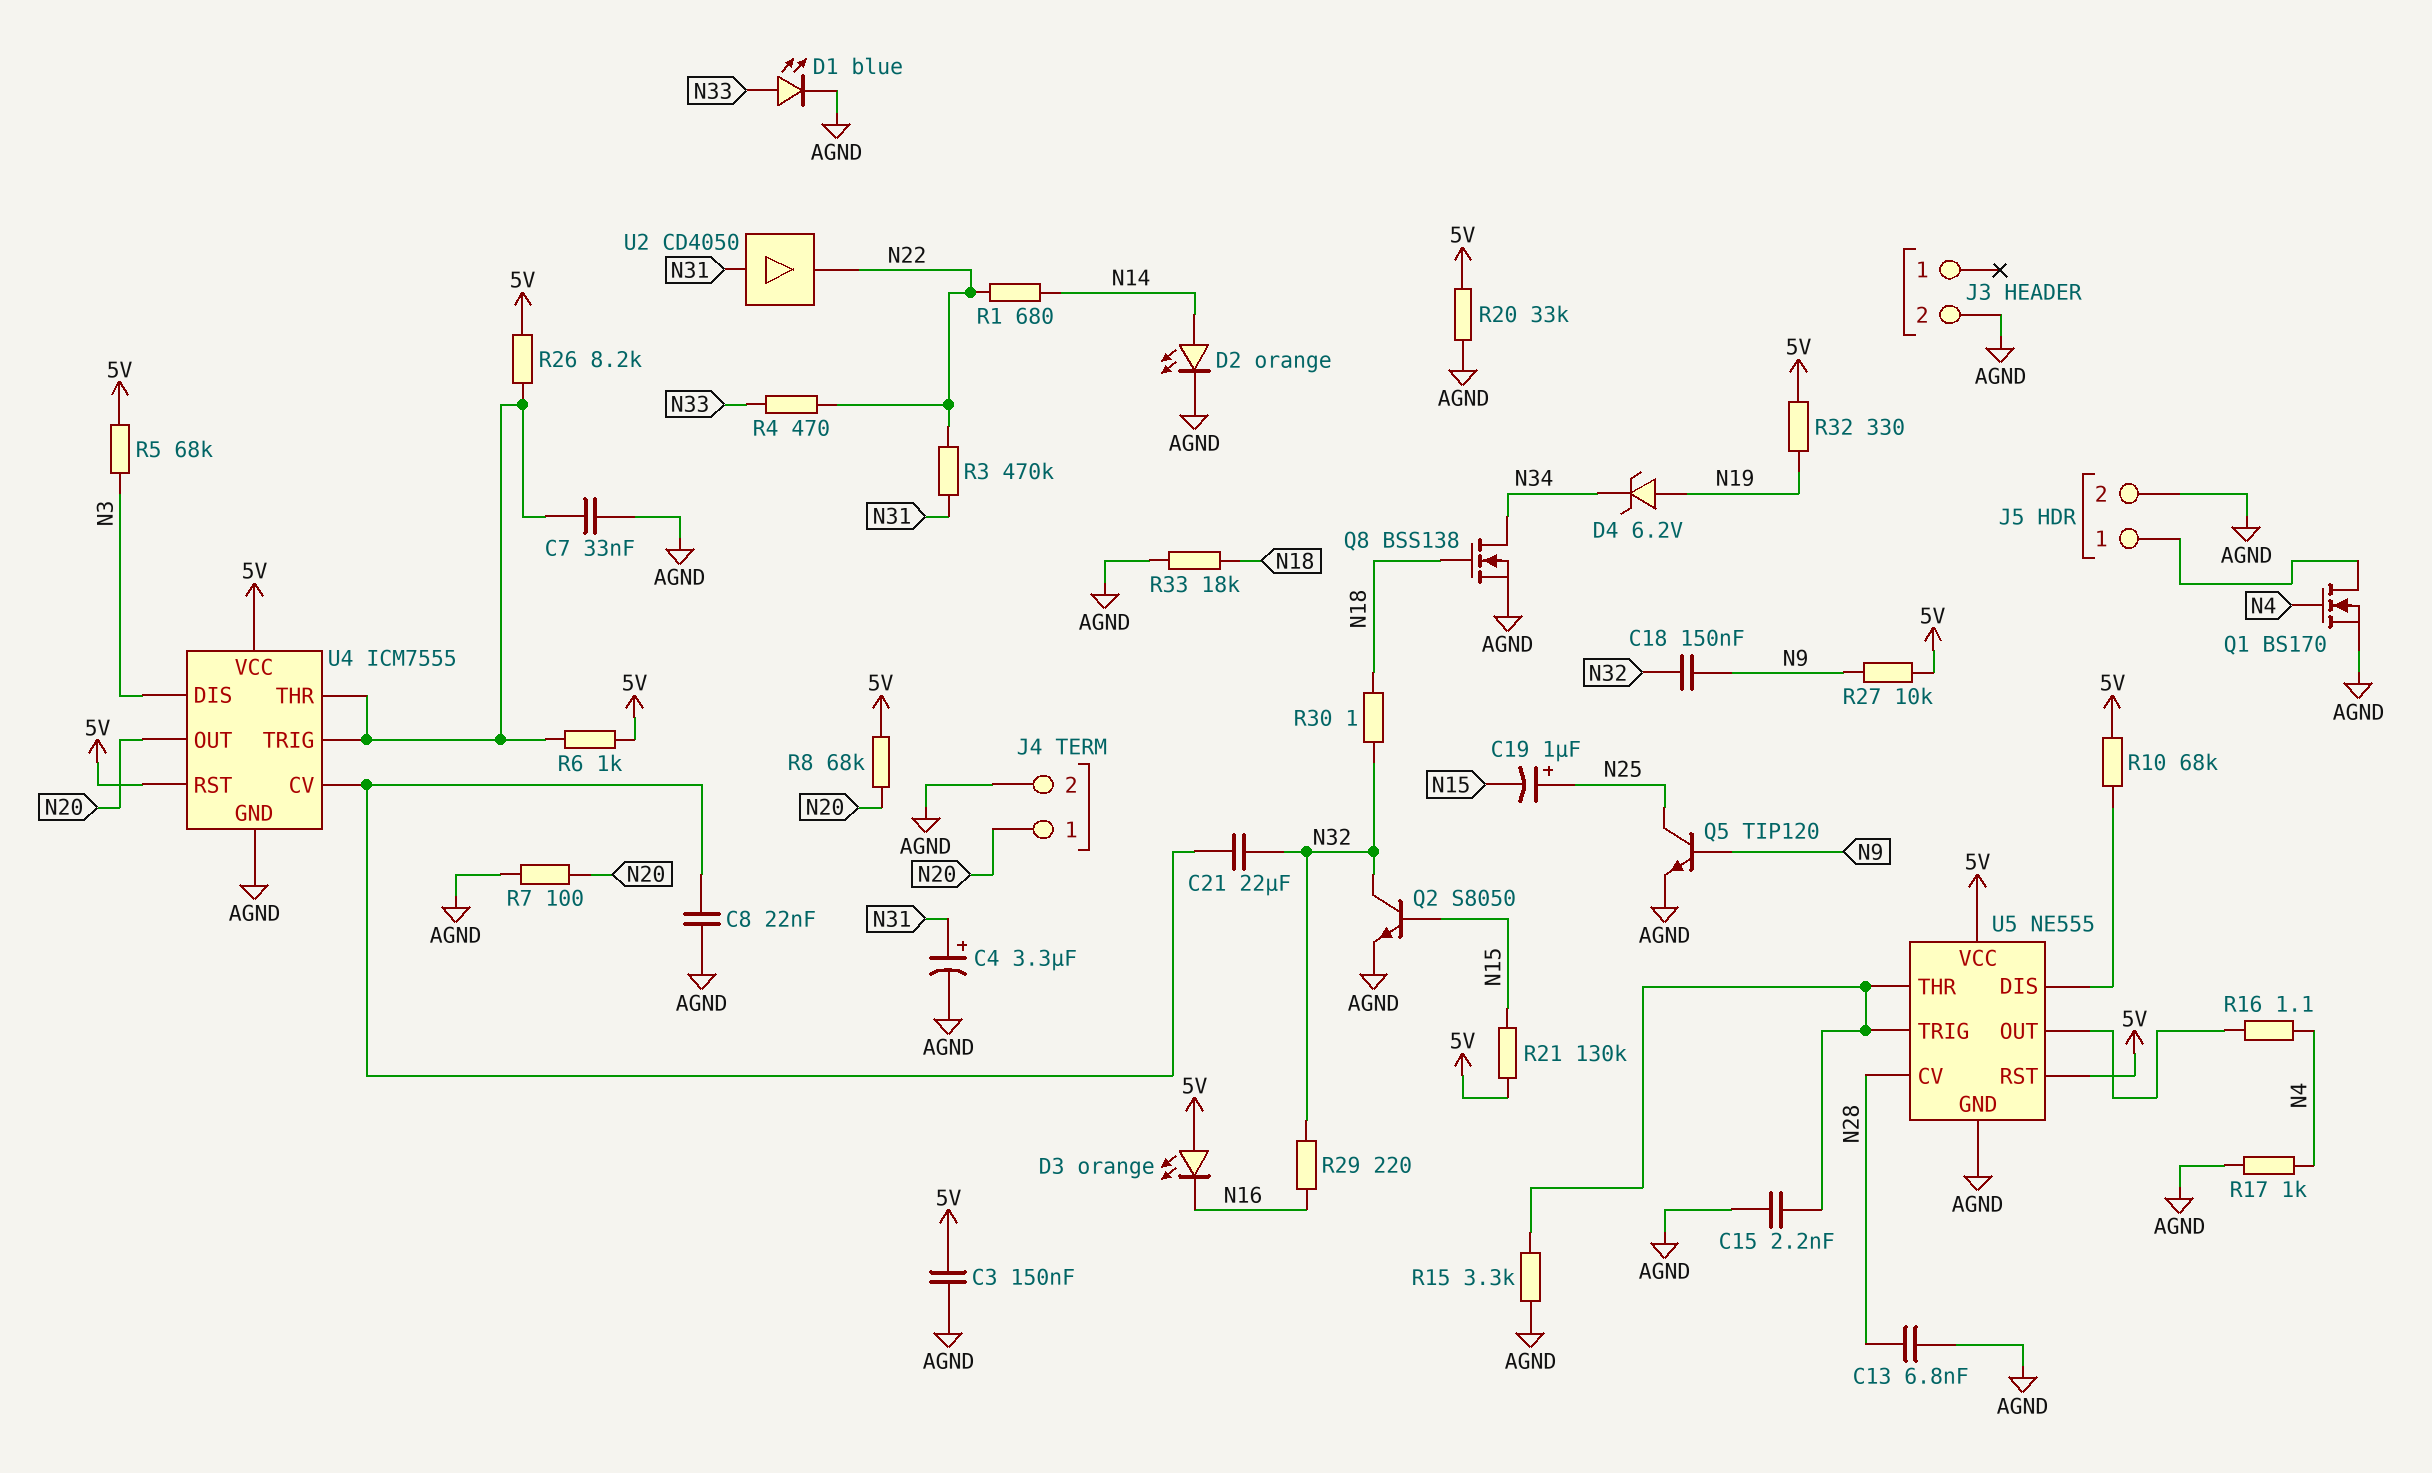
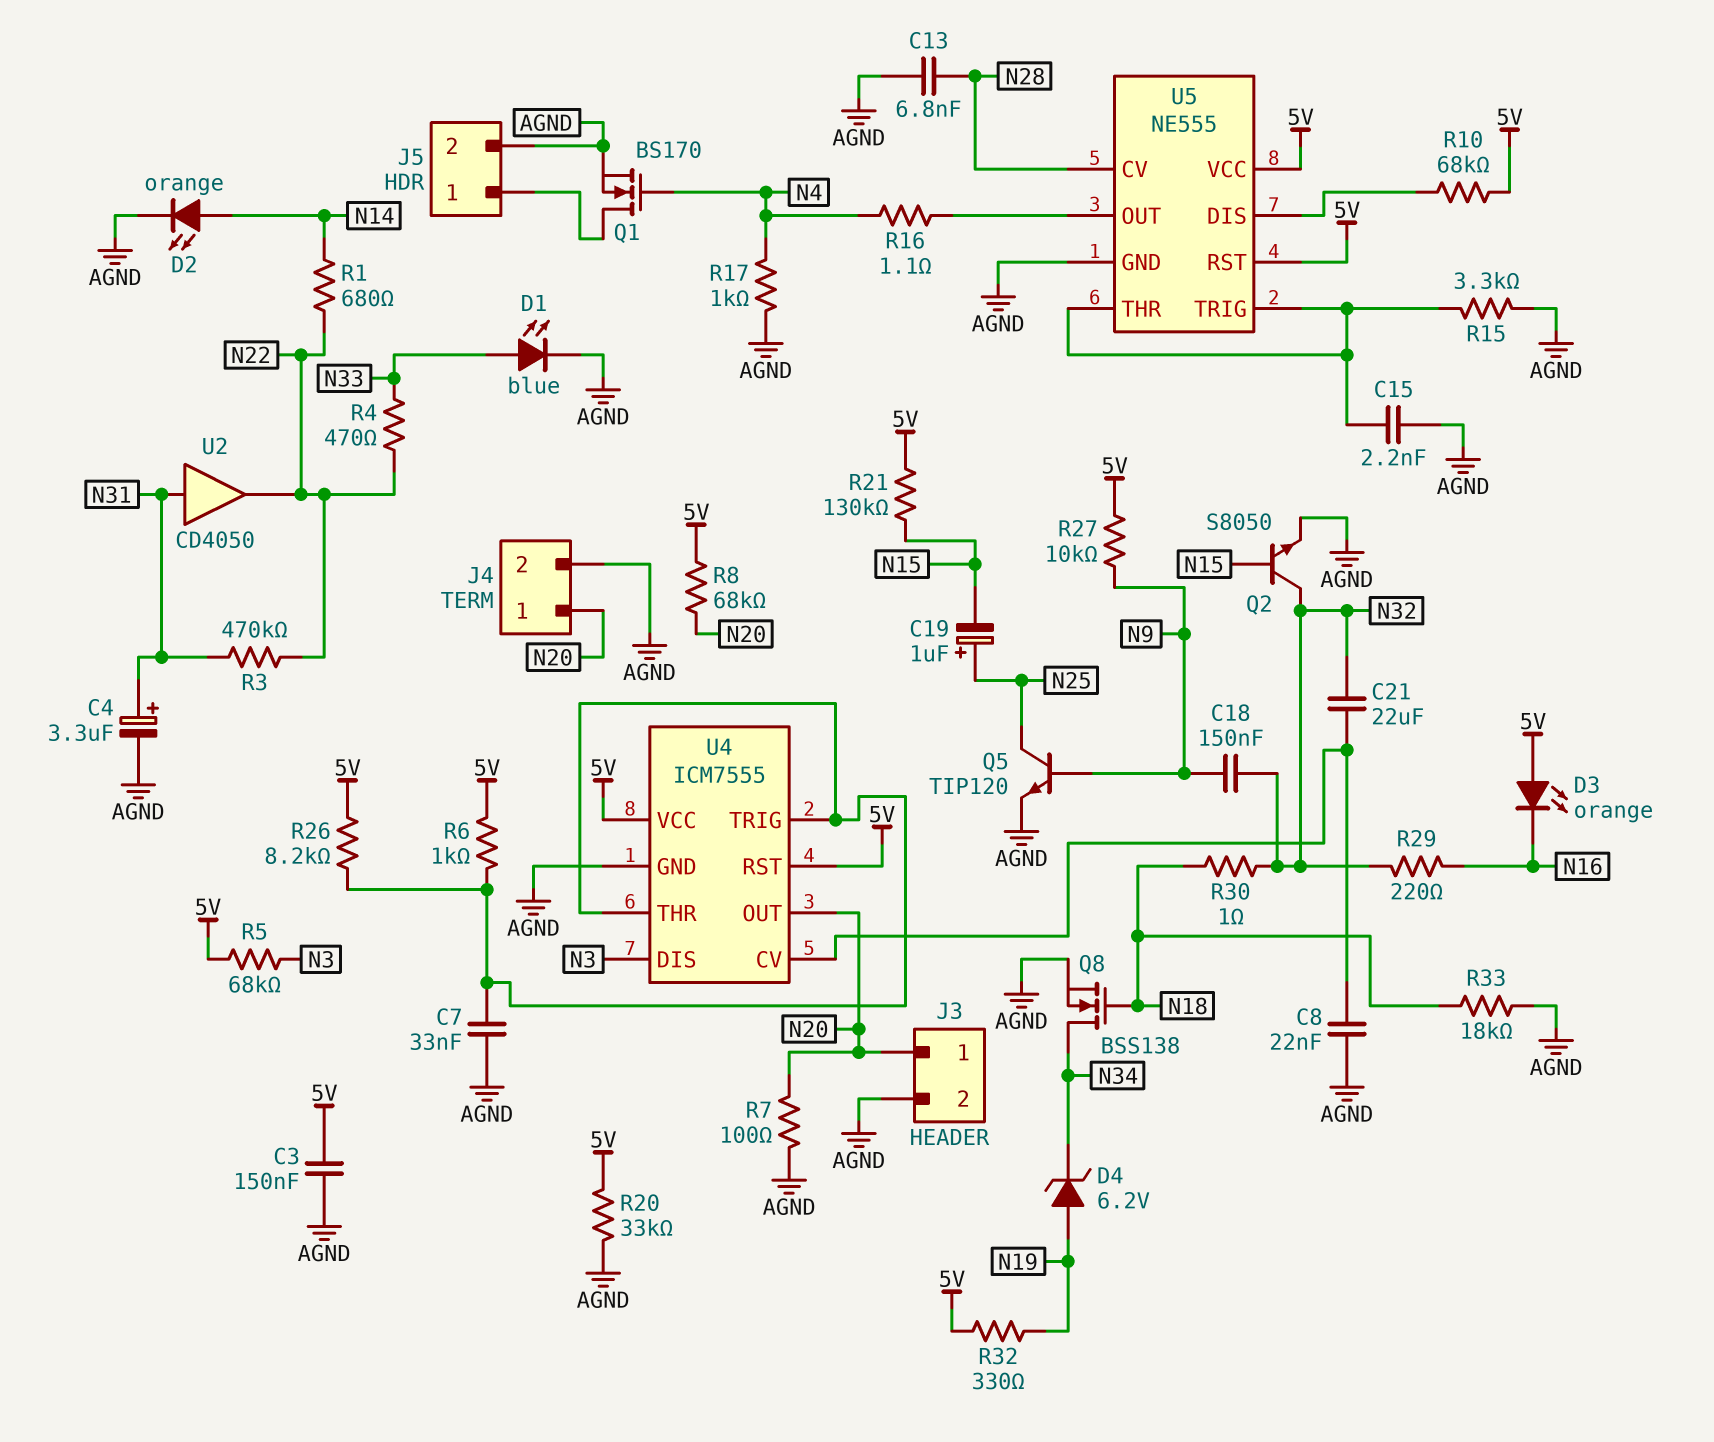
J3 pin 1: none -> N20

